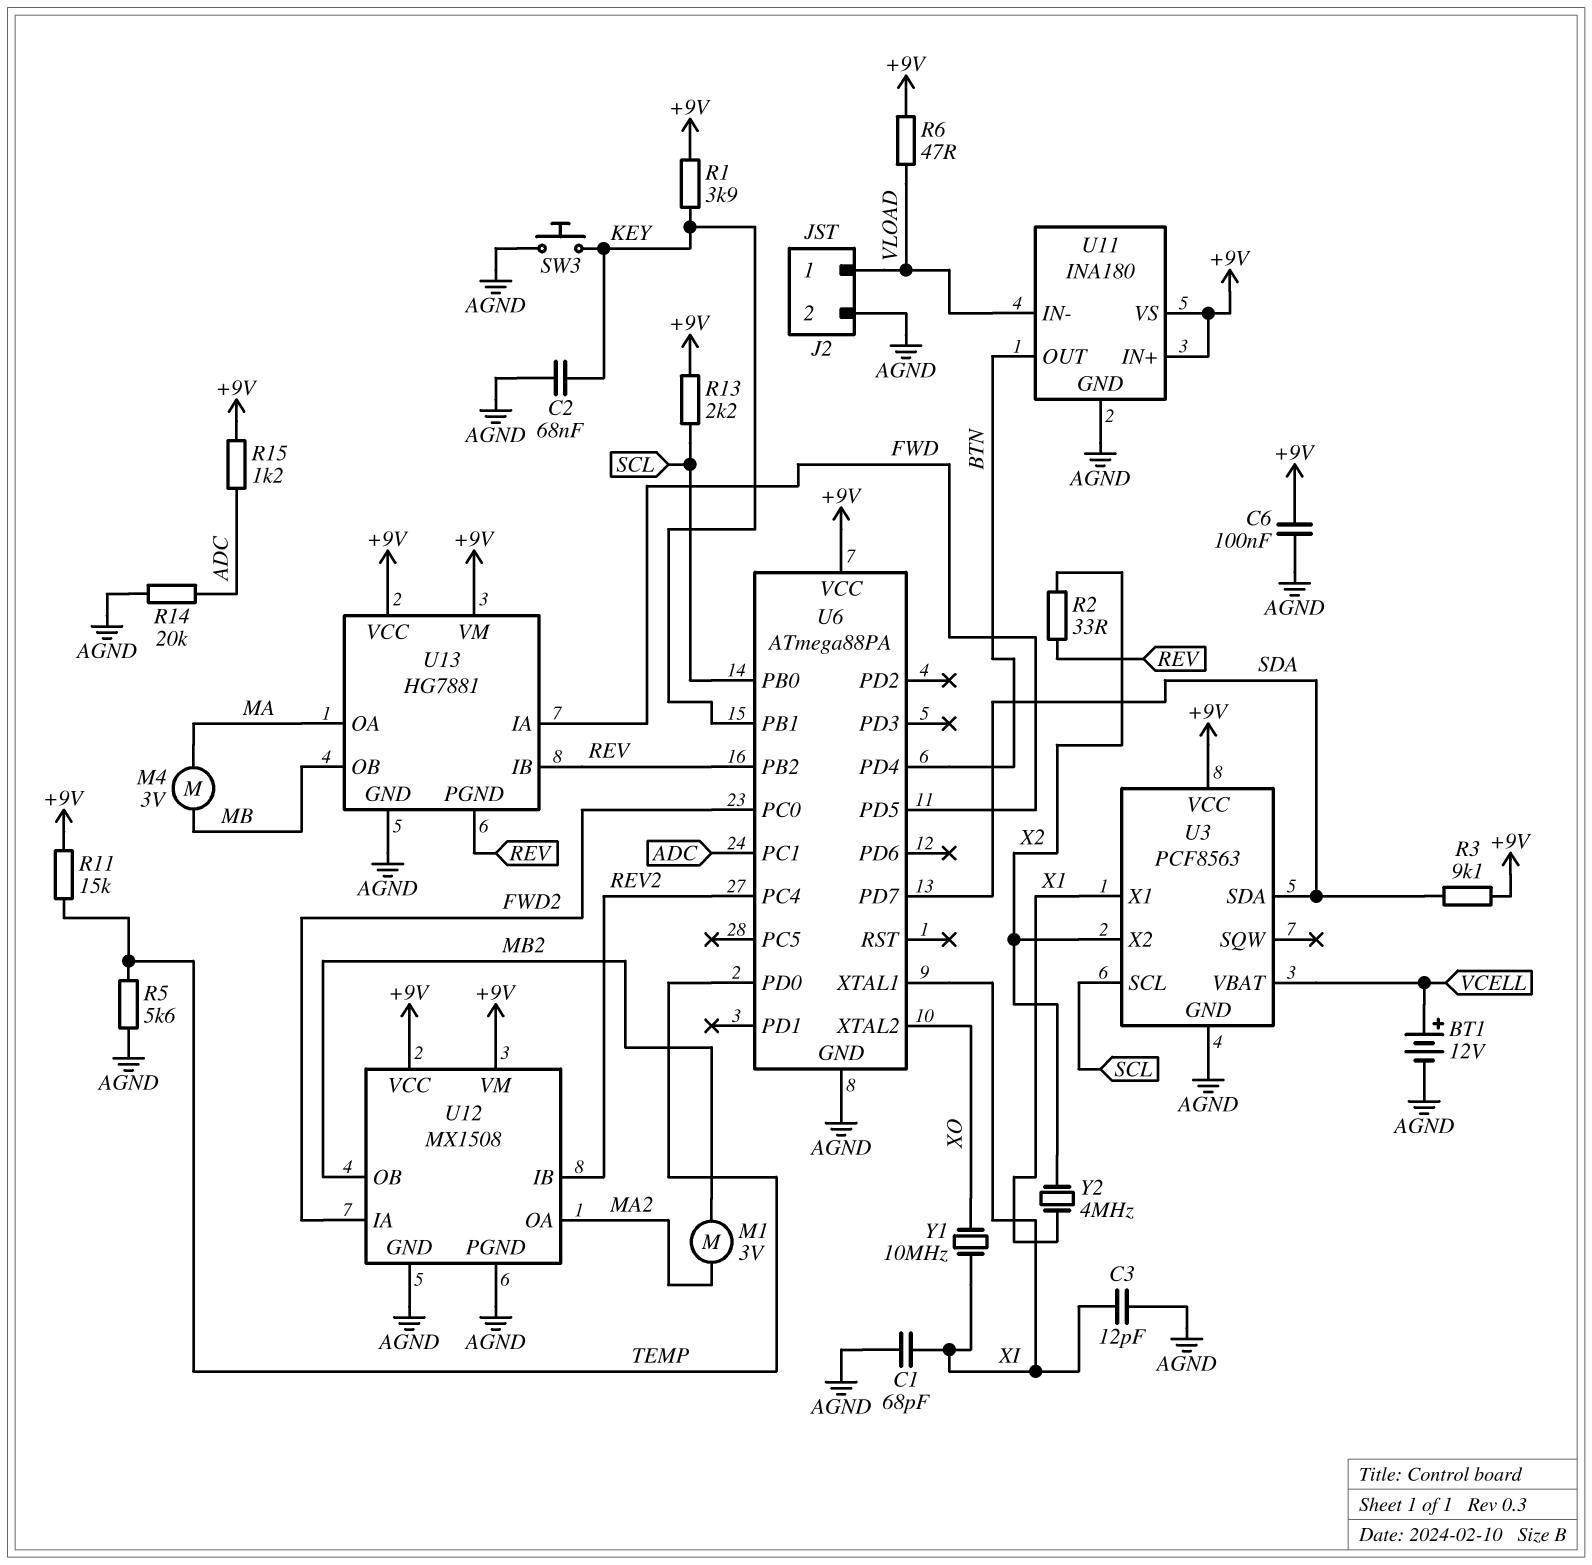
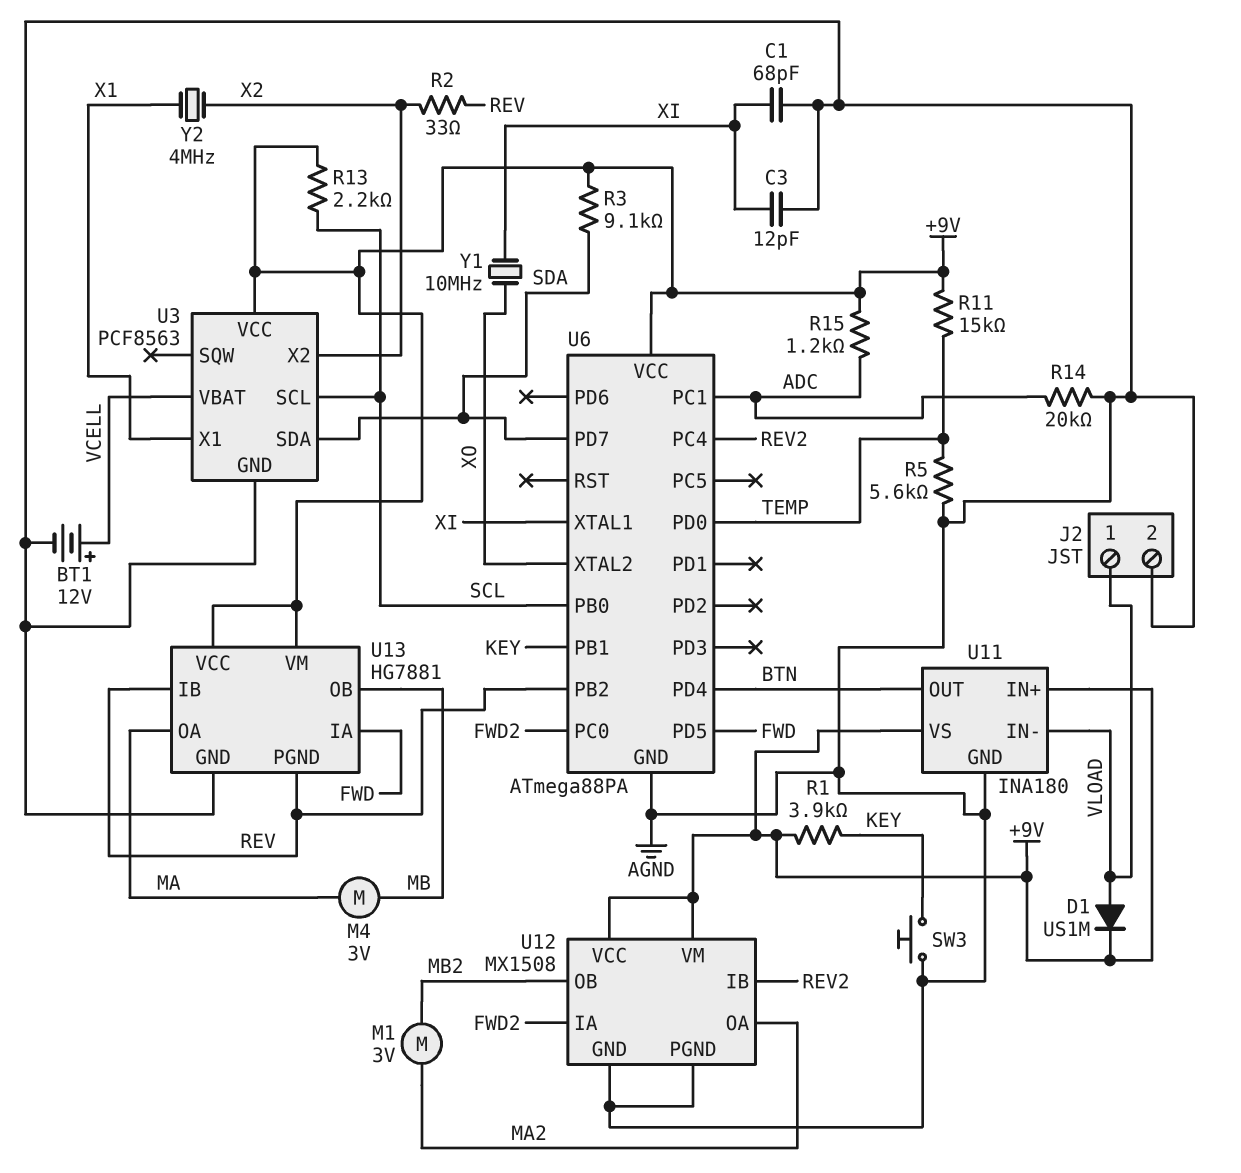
C2: 68nF (AGND, KEY) -> none
C6: 100nF (+9V, AGND) -> none
D1: none -> diode US1M (A VLOAD, K +9V)
R6: 47 (+9V, VLOAD) -> none

